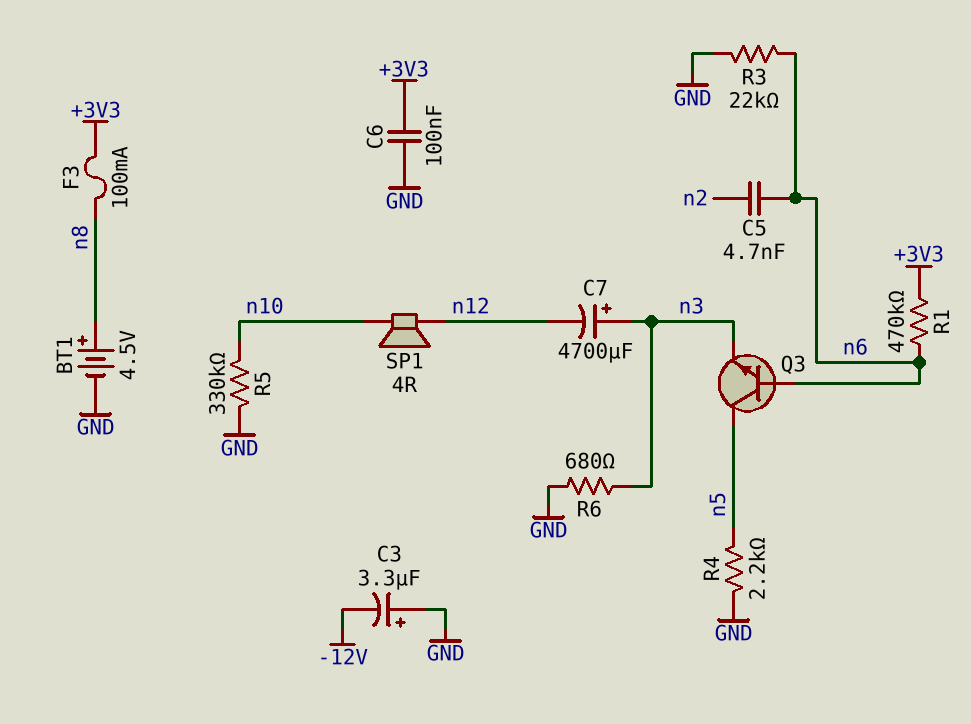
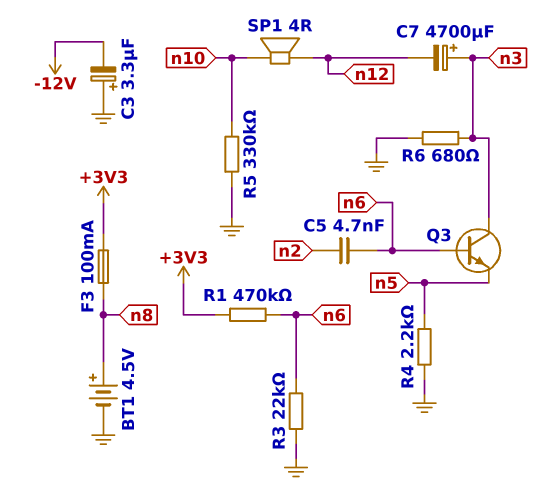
C6: 100nF (+3V3, GND) -> none
Q3: NPN (B n6, C n5, E n3) -> NPN (B n6, C n3, E n5)

